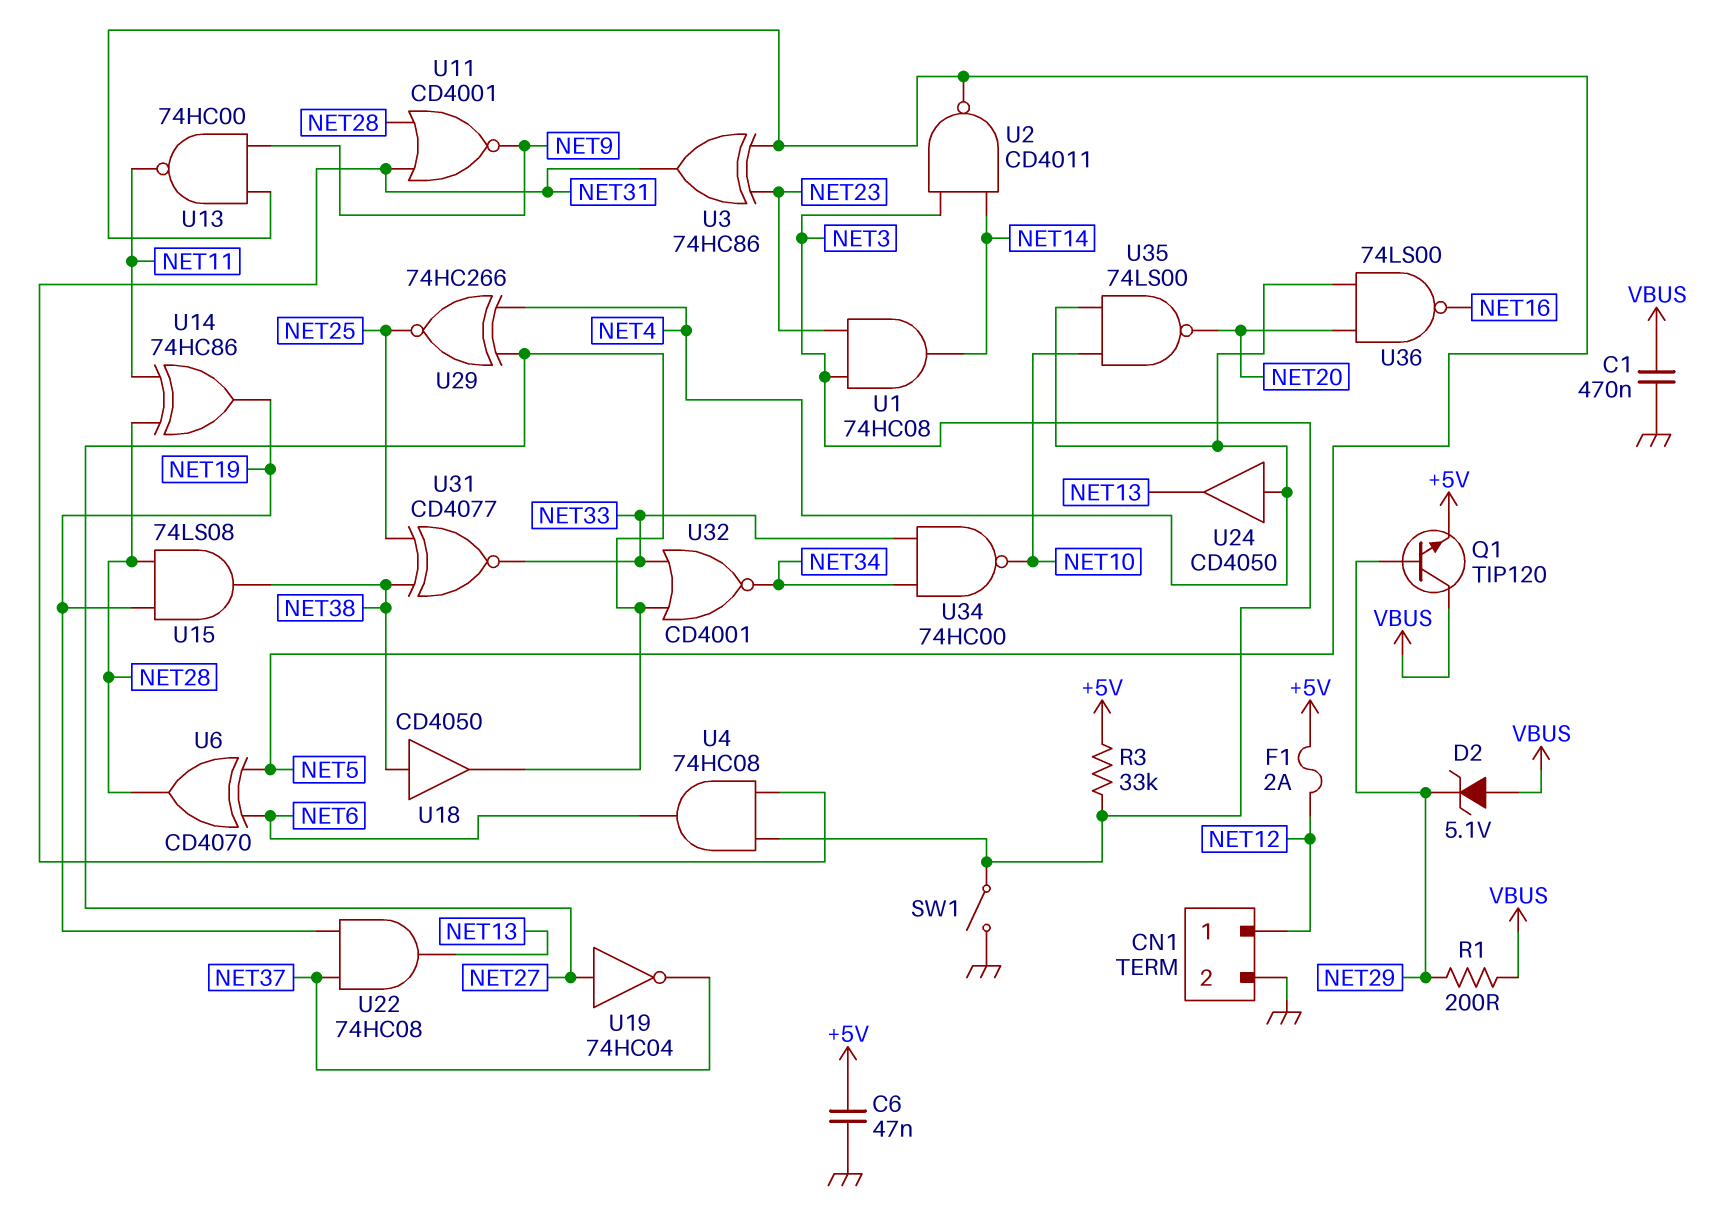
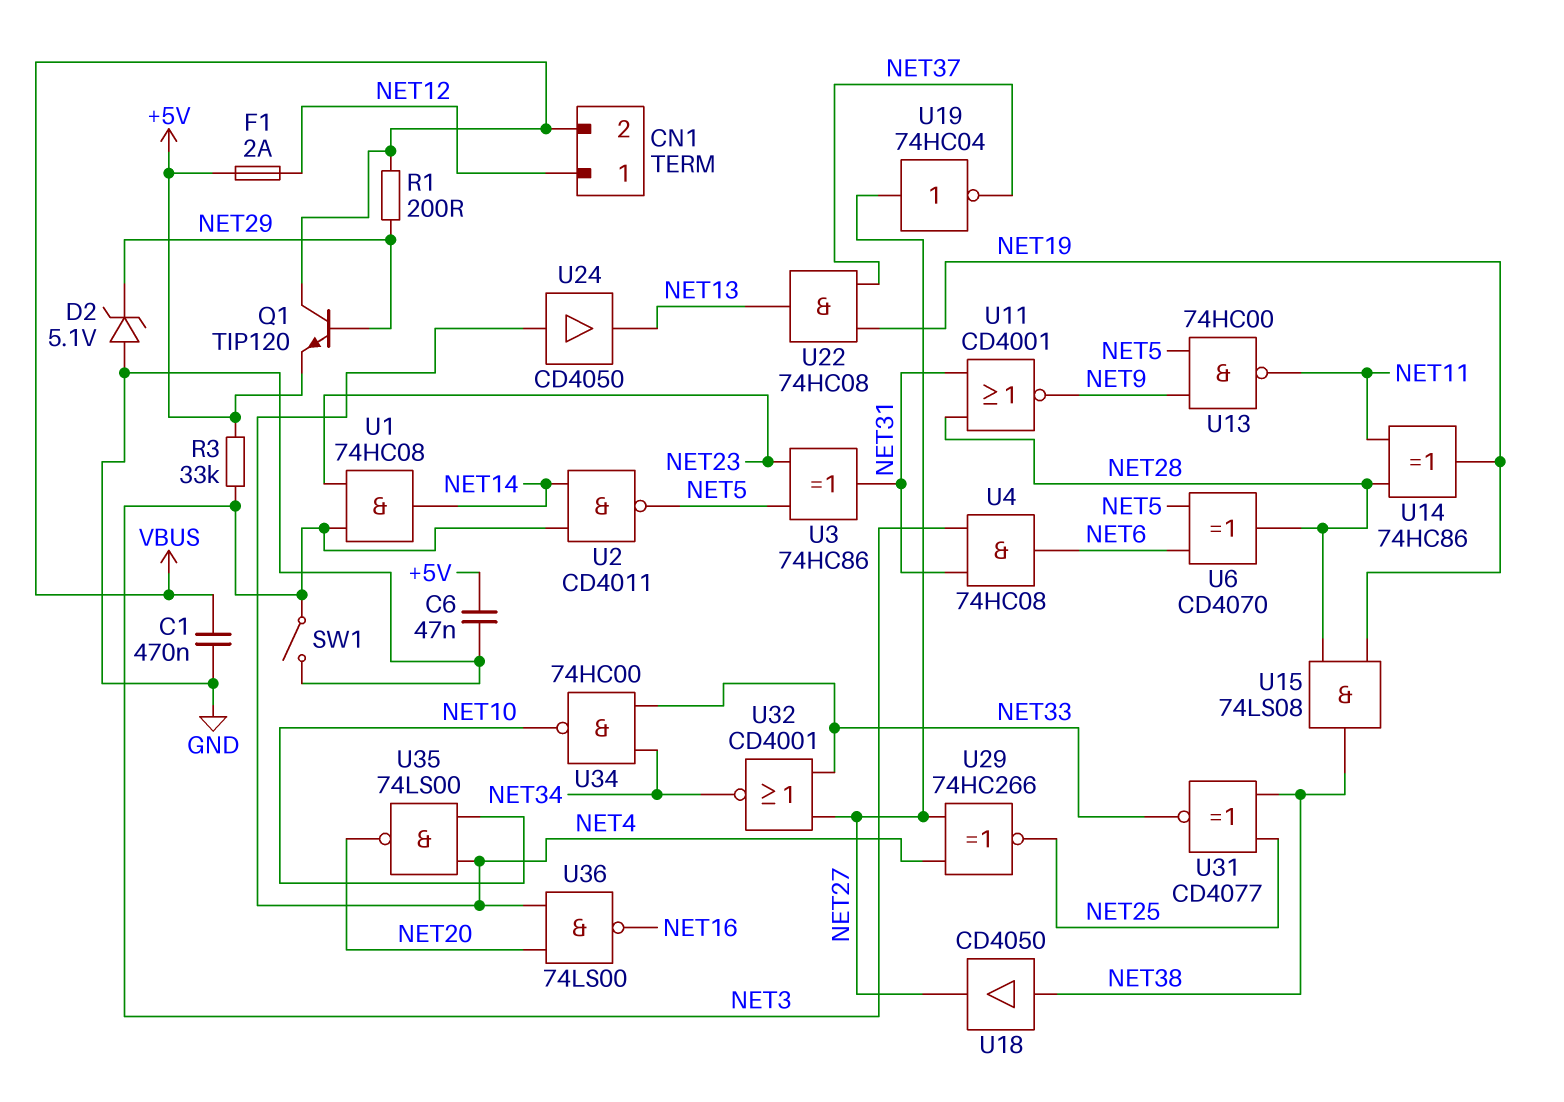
CN1 pin 2: GND -> VBUS
D2: zener 5.1V (A VBUS, K NET29) -> zener 5.1V (A GND, K NET29)

